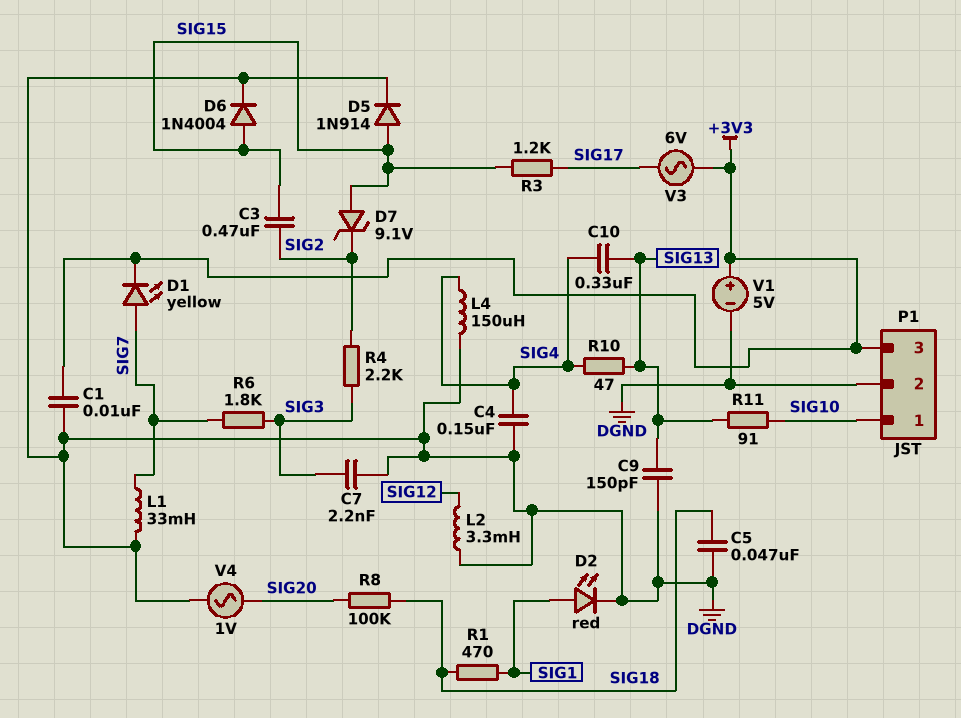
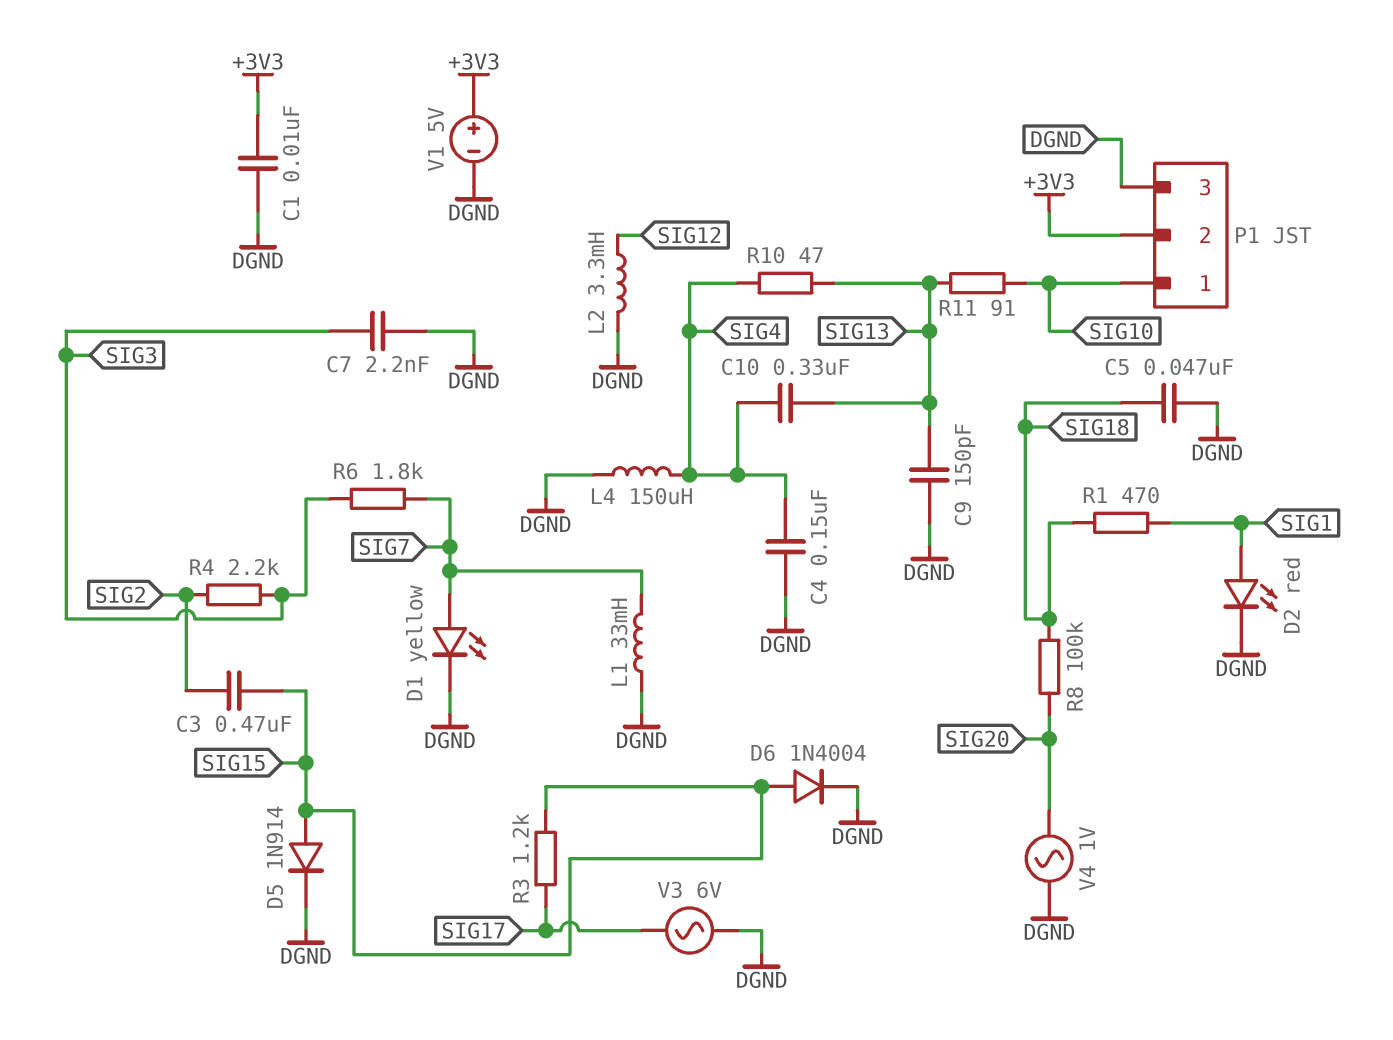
D1: LED yellow (A SIG7, K +3V3) -> LED yellow (A SIG7, K DGND)
D7: zener 9.1V (A SIG15, K SIG2) -> none
P1 pin 2: DGND -> +3V3
P1 pin 3: +3V3 -> DGND
V3: AC 6V (+3V3, SIG17) -> AC 6V (DGND, SIG17)

